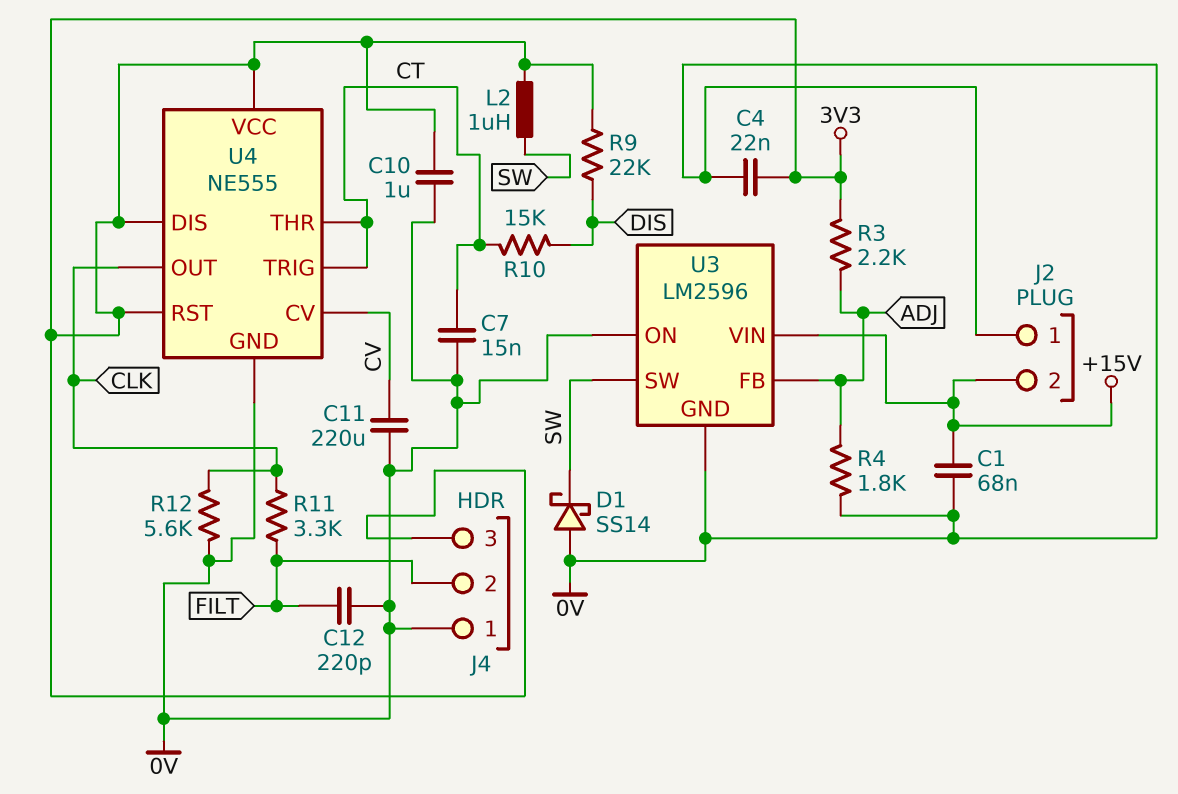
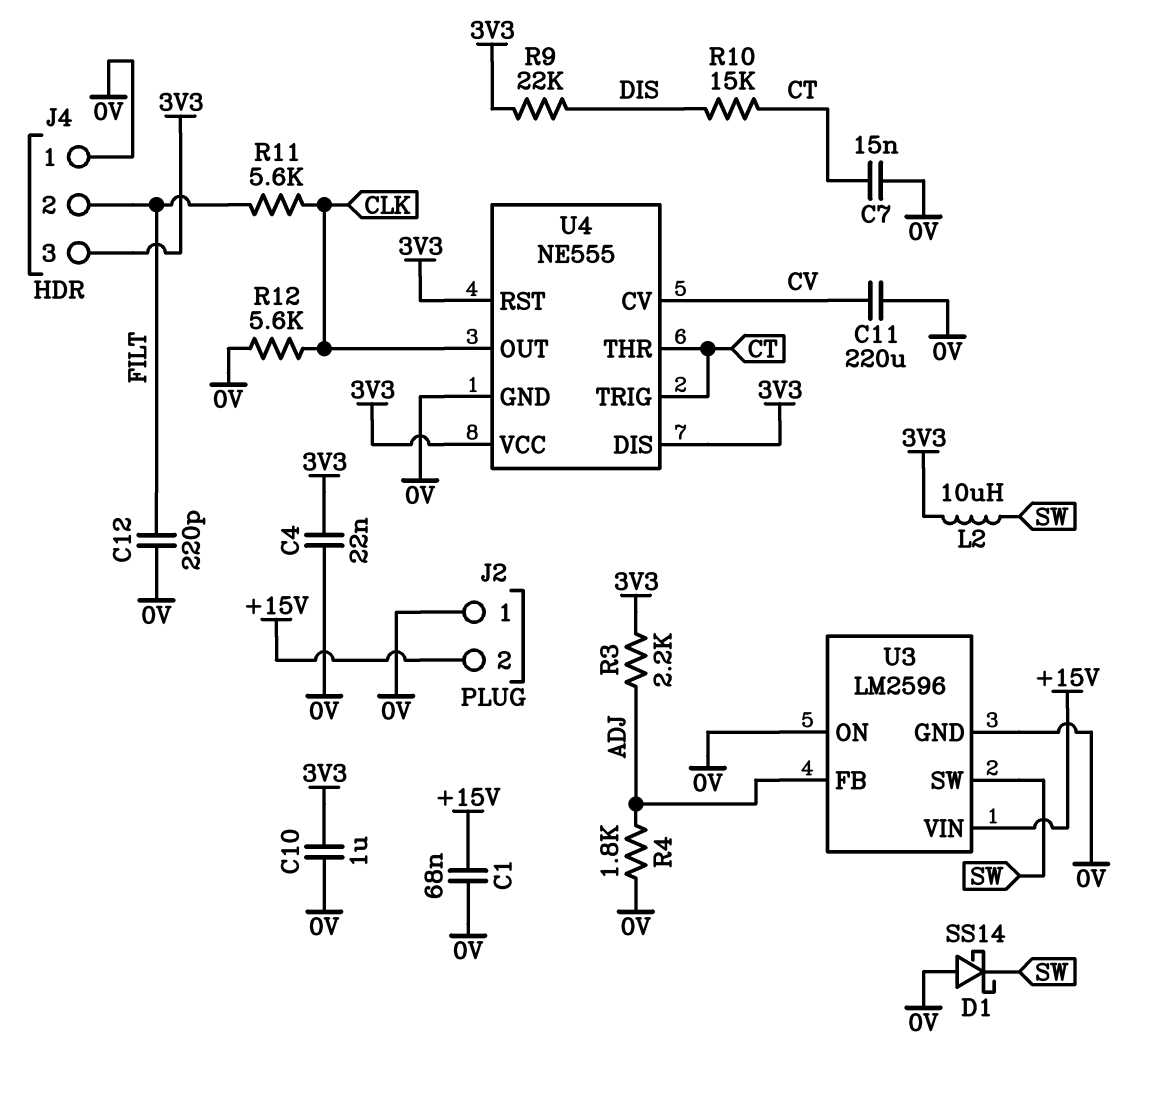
L2: 1uH (3V3, SW) -> 10uH (3V3, SW)
R11: 3.3k (CLK, FILT) -> 5.6k (CLK, FILT)

